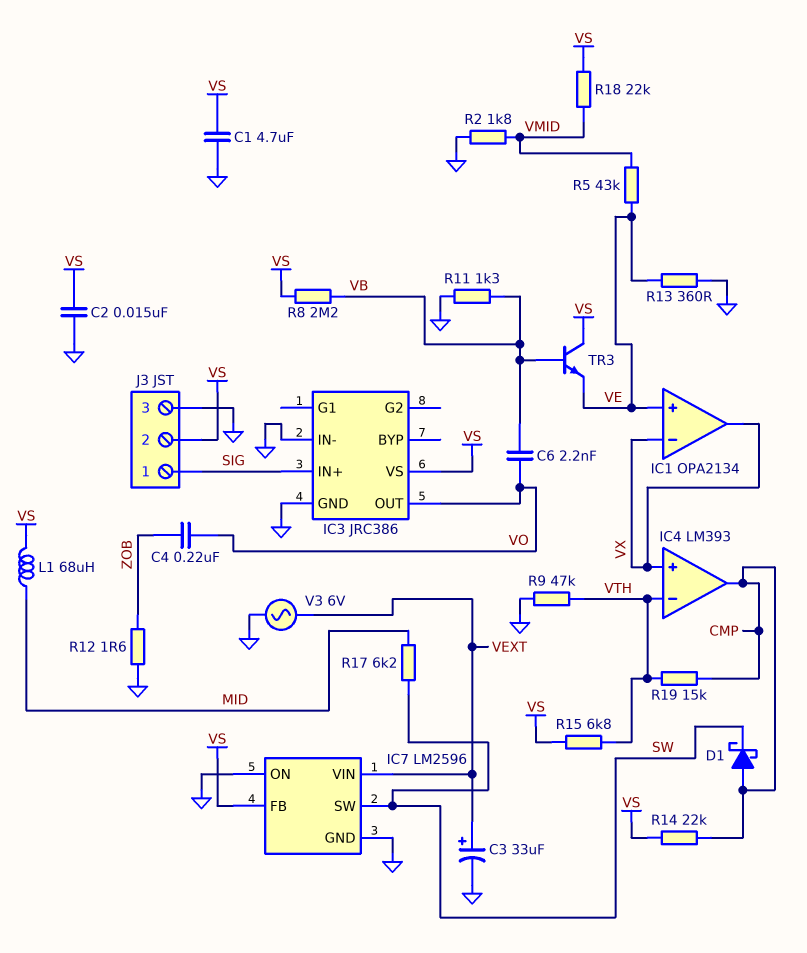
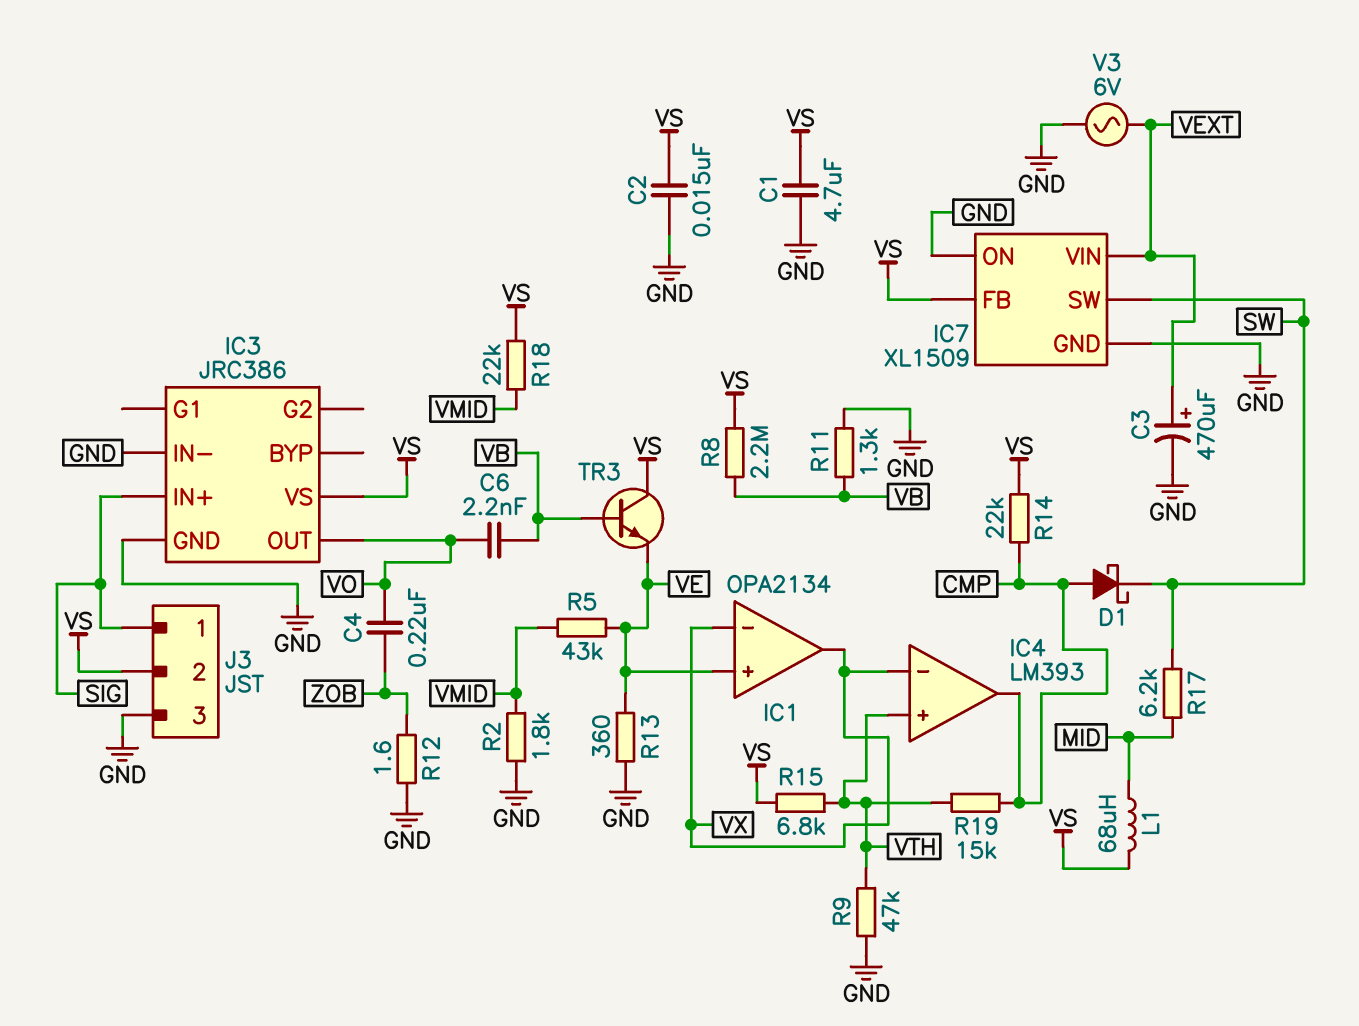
C3: 33uF (plus VEXT, minus GND) -> 470uF (plus VEXT, minus GND)
IC4 pin in+: VX -> VTH
IC4 pin in-: VTH -> VX
IC7: LM2596 -> XL1509

